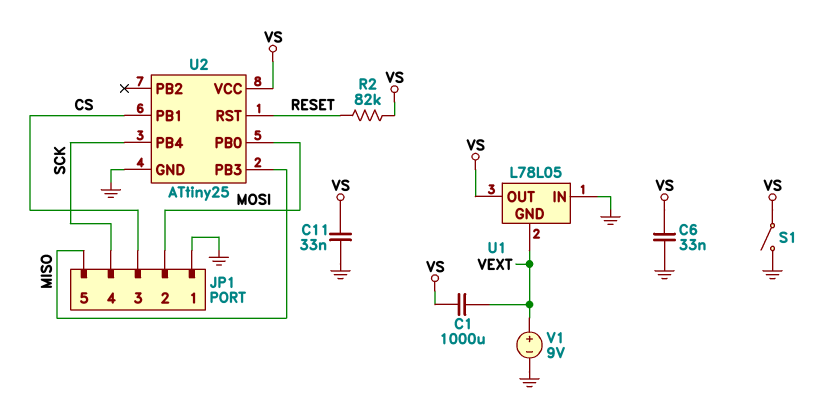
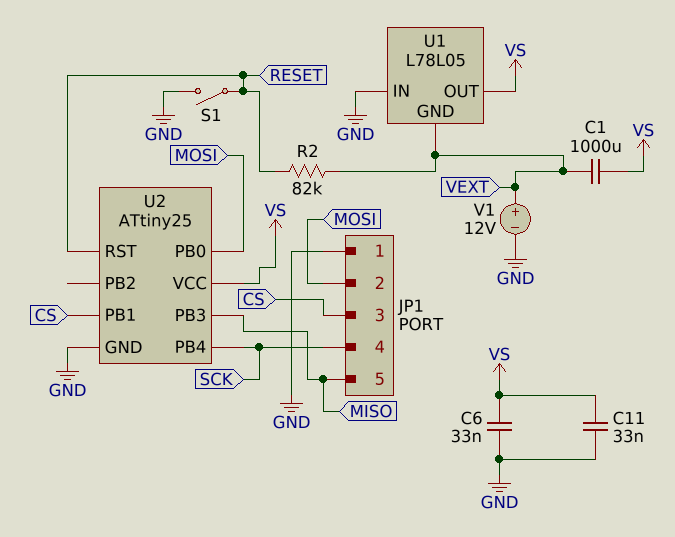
R2: 82k (RESET, VS) -> 82k (RESET, VEXT)
S1: switch (GND, VS) -> switch (GND, RESET)
V1: 9V (plus VEXT, minus GND) -> 12V (plus VEXT, minus GND)

